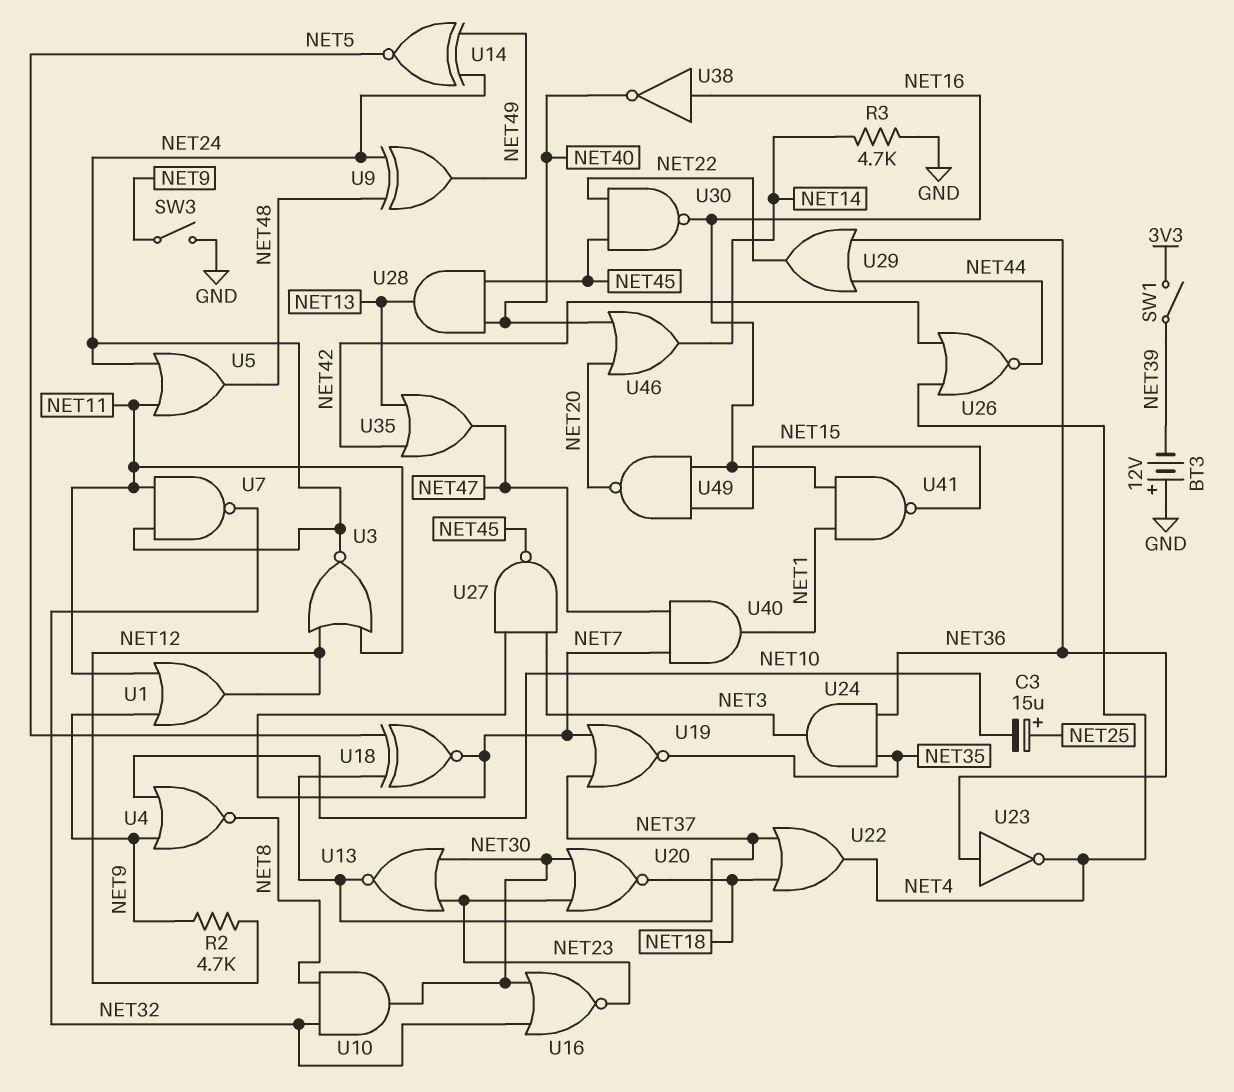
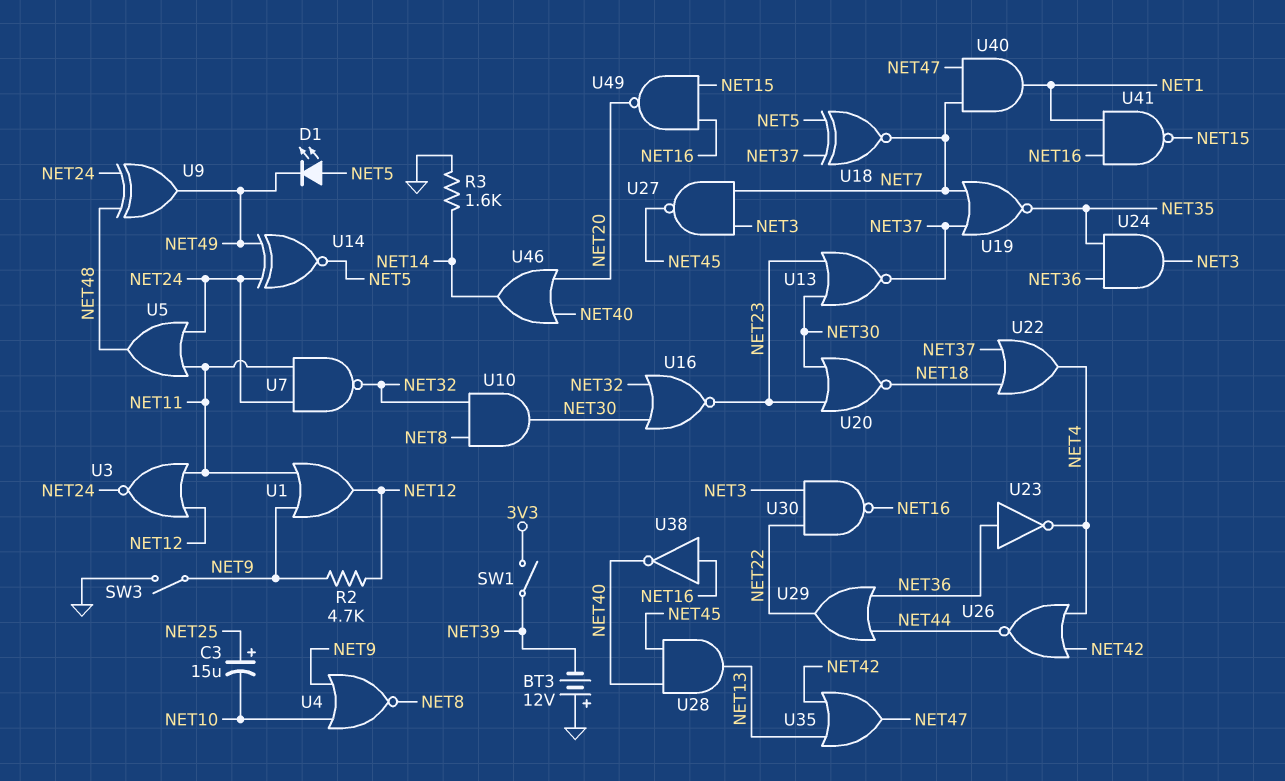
D1: none -> LED (A NET5, K NET49)
R3: 4.7k (GND, NET14) -> 1.6k (GND, NET14)
U30: NAND (in NET22, in NET45, out NET16) -> NAND (in NET3, in NET22, out NET16)

